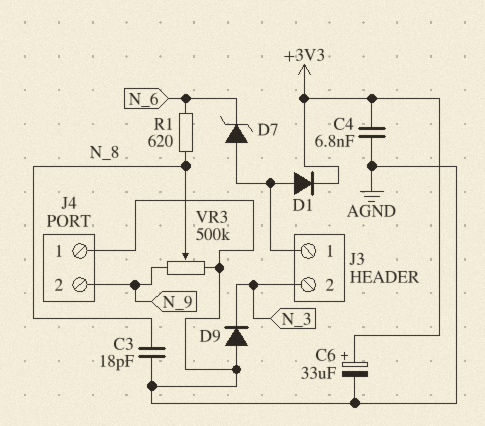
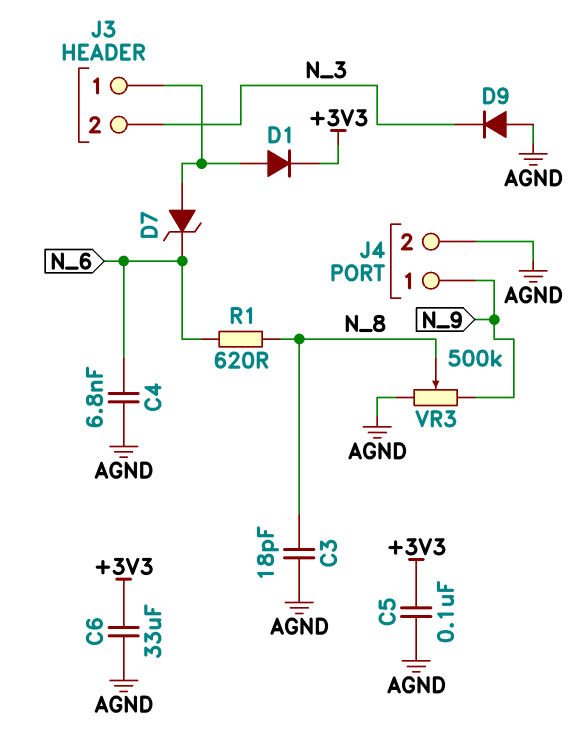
C4: 6.8nF (+3V3, AGND) -> 6.8nF (AGND, N_6)
C5: none -> 100nF (+3V3, AGND)
C6: 33uF (plus +3V3, minus AGND) -> 33uF (+3V3, AGND)
J4 pin 1: AGND -> N_9
J4 pin 2: N_9 -> AGND

